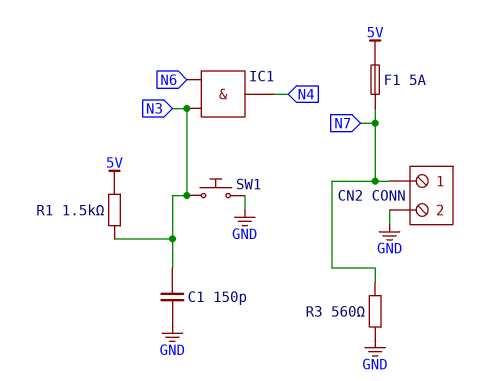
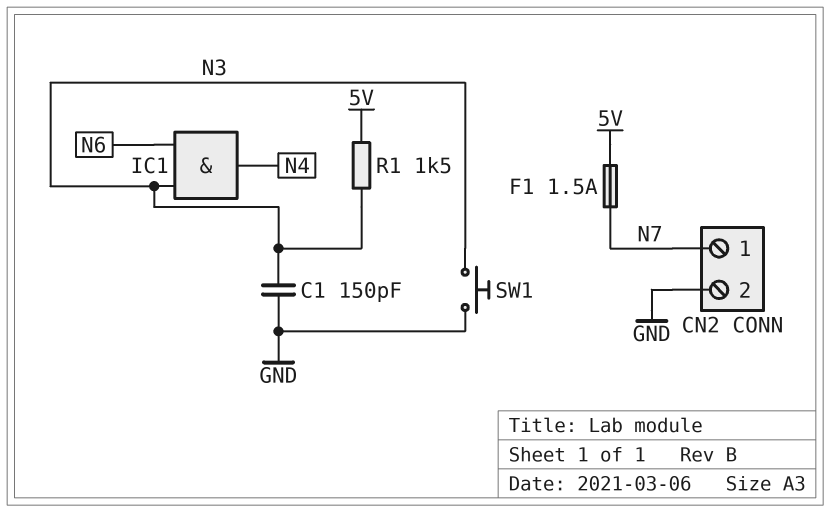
F1: 5A (5V, N7) -> 1.5A (5V, N7)
R3: 560 (GND, N7) -> none

